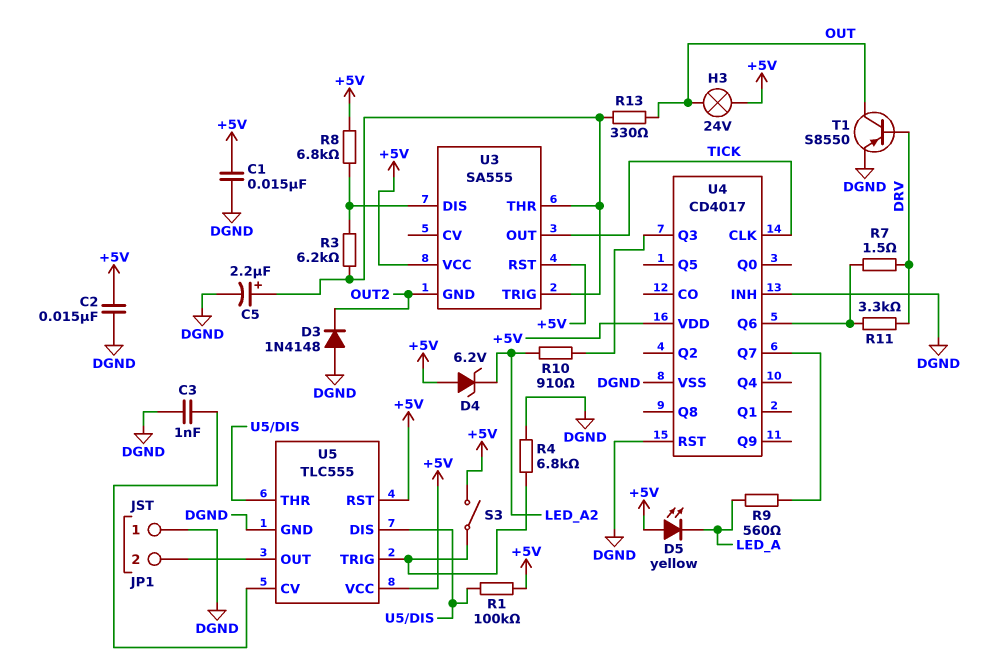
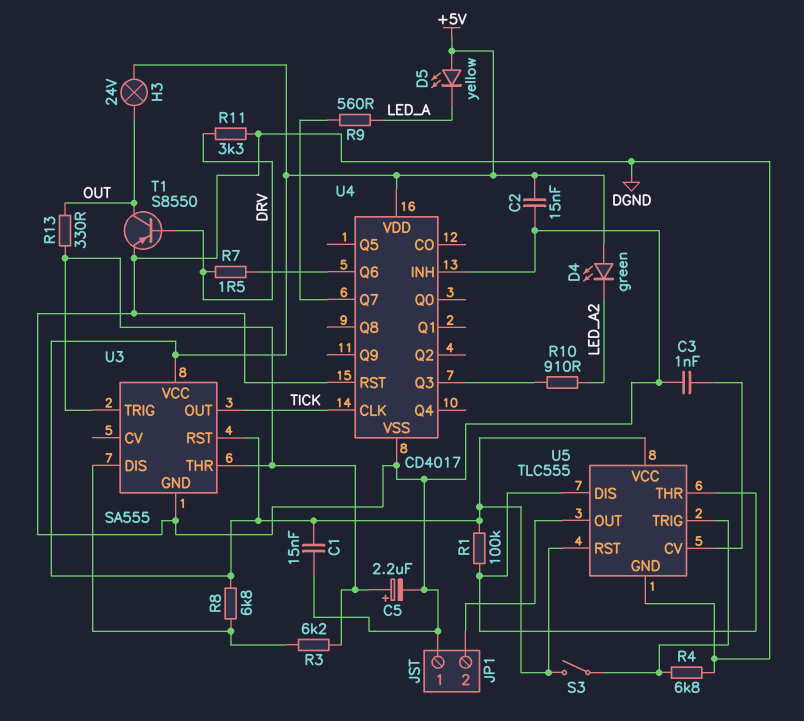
D3: diode 1N4148 (A DGND, K OUT2) -> none
D4: zener 6.2V (A +5V, K LED_A2) -> LED green (A +5V, K LED_A2)
R11: 3.3k (DRV, U4/Q6) -> 3.3k (DGND, DRV)
U3 pin GND: OUT2 -> DGND

